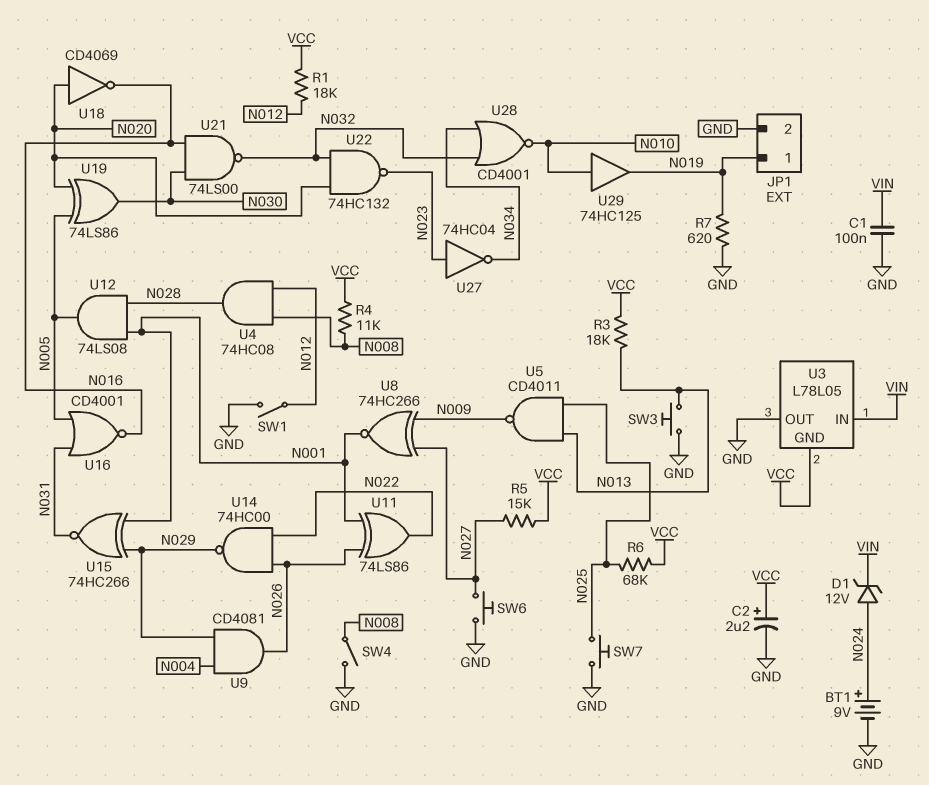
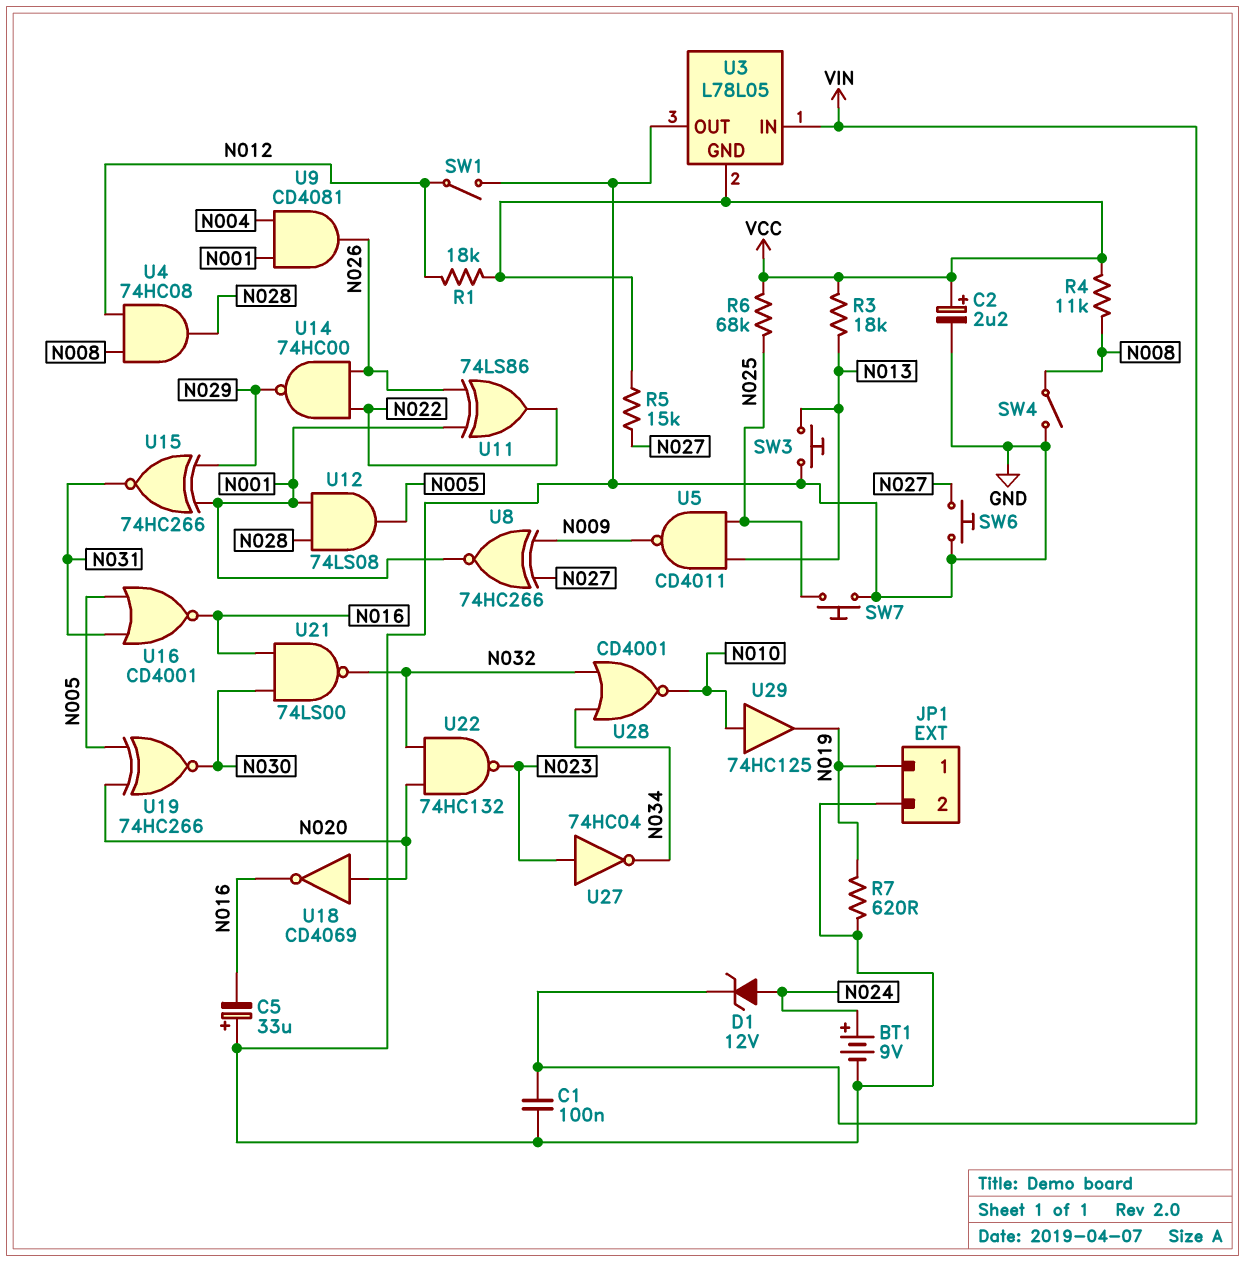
C5: none -> 33uF (plus GND, minus N016)
U9: AND CD4081 (in N004, in N029, out N026) -> AND CD4081 (in N001, in N004, out N026)
U19: XOR 74LS86 (in N005, in N020, out N030) -> XNOR 74HC266 (in N005, in N020, out N030)

